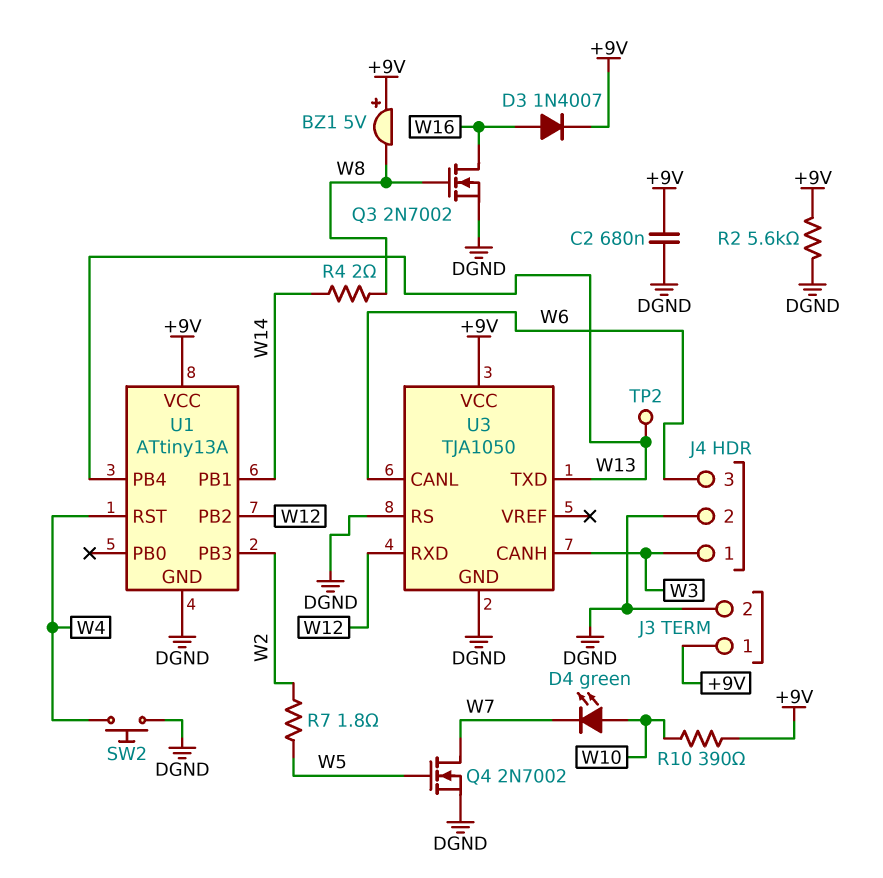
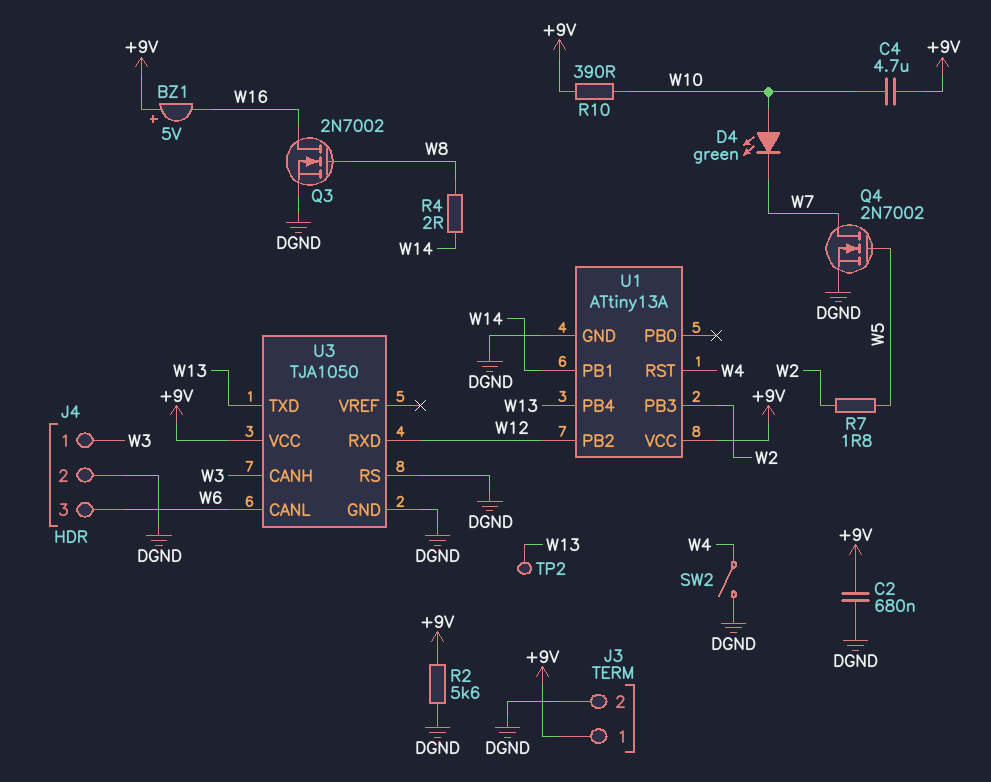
BZ1: buzzer 5V (plus +9V, minus W8) -> buzzer 5V (plus +9V, minus W16)
C4: none -> 4.7uF (+9V, W10)
D3: diode 1N4007 (A W16, K +9V) -> none
SW2: button (DGND, W4) -> switch (DGND, W4)

